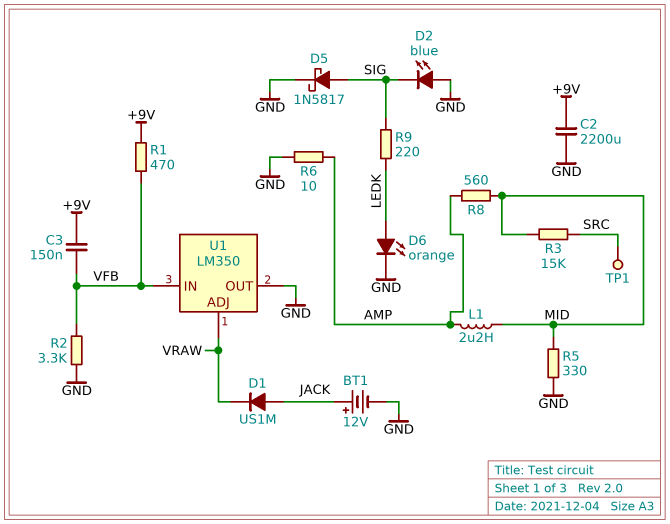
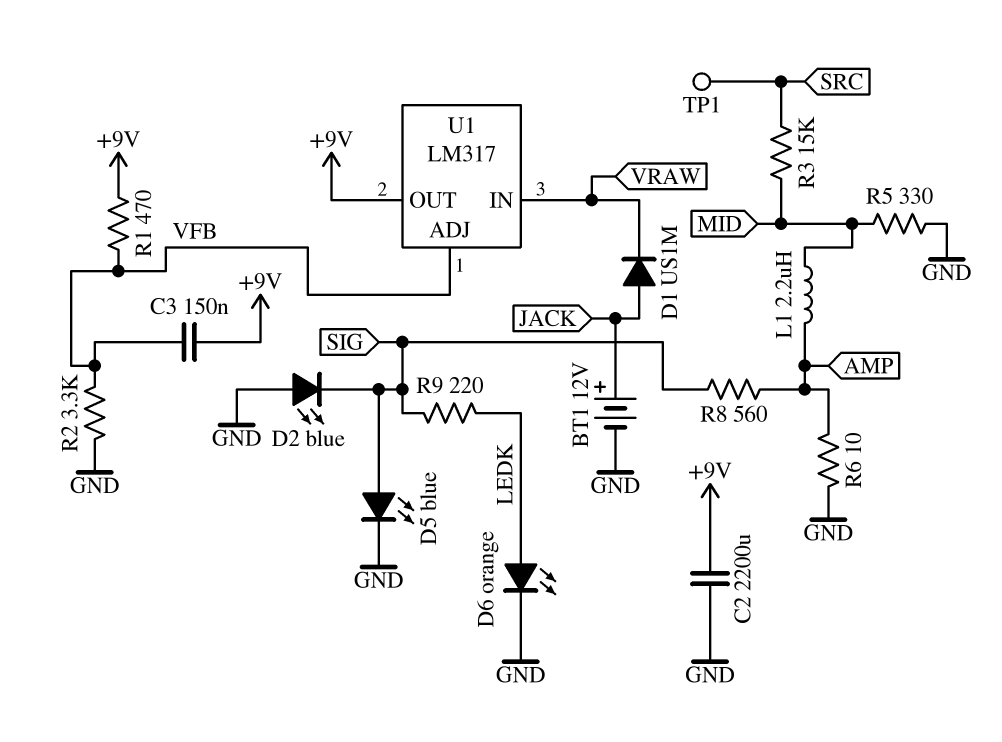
D5: schottky 1N5817 (A SIG, K GND) -> LED blue (A SIG, K GND)
R8: 560 (AMP, MID) -> 560 (AMP, SIG)
U1: LM350 -> LM317
U1 pin ADJ: VRAW -> VFB
U1 pin IN: VFB -> VRAW
U1 pin OUT: GND -> +9V

